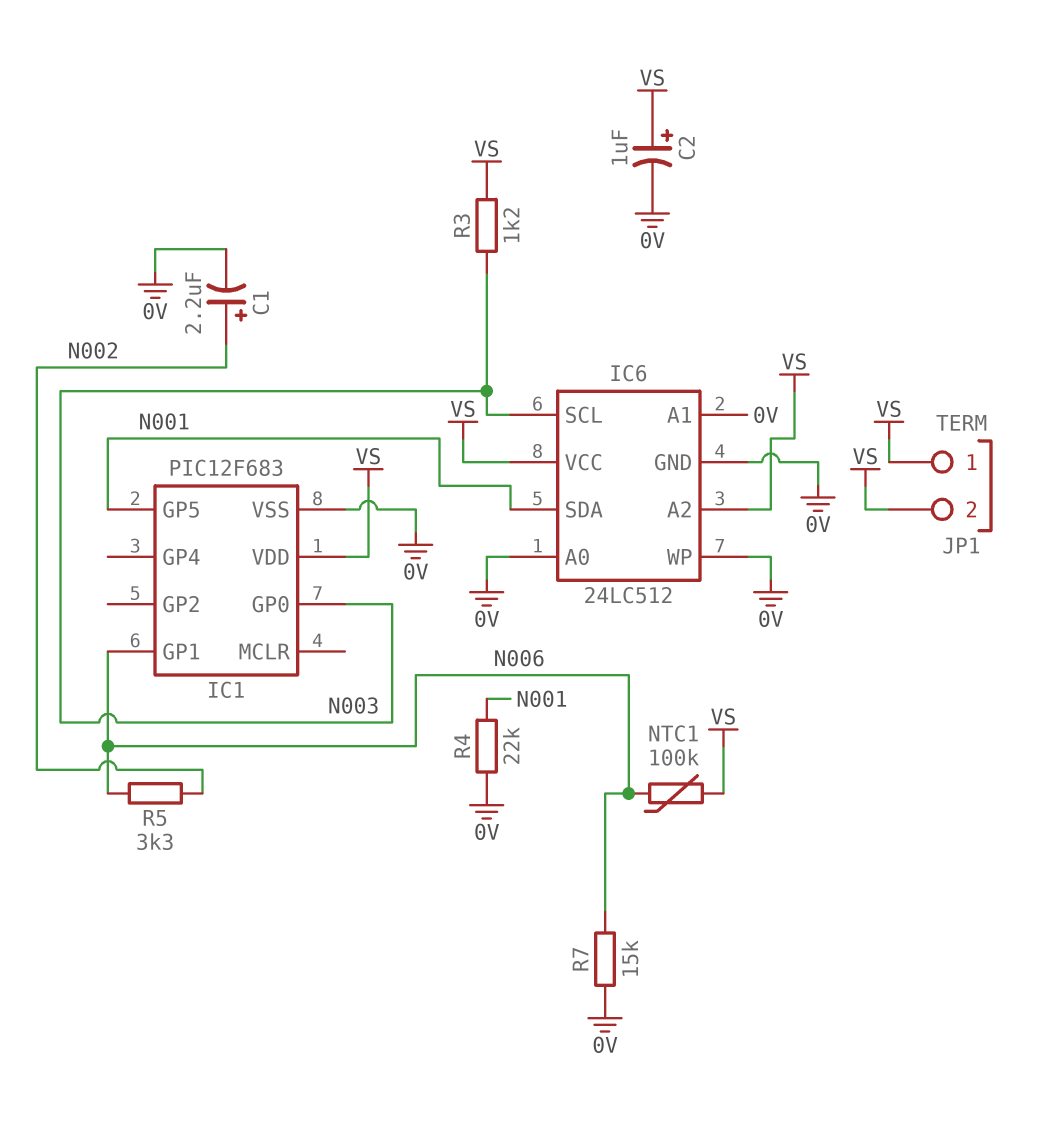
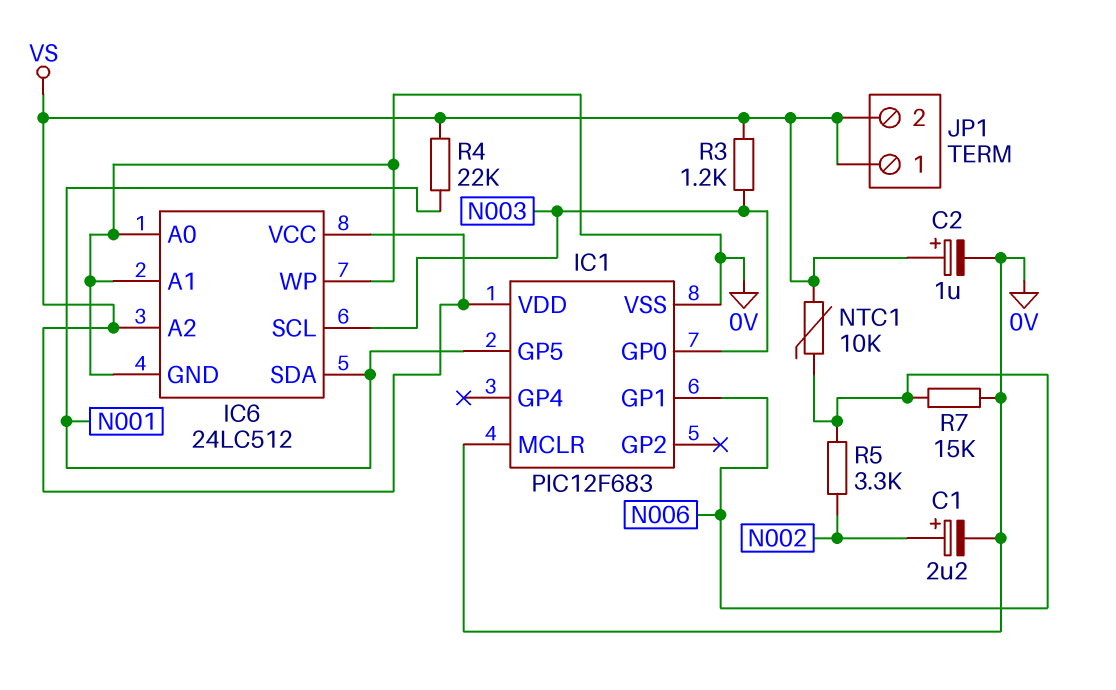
IC1 pin MCLR: none -> 0V
NTC1: 100k (N006, VS) -> 10k (N006, VS)
R4: 22k (0V, N001) -> 22k (N001, VS)

